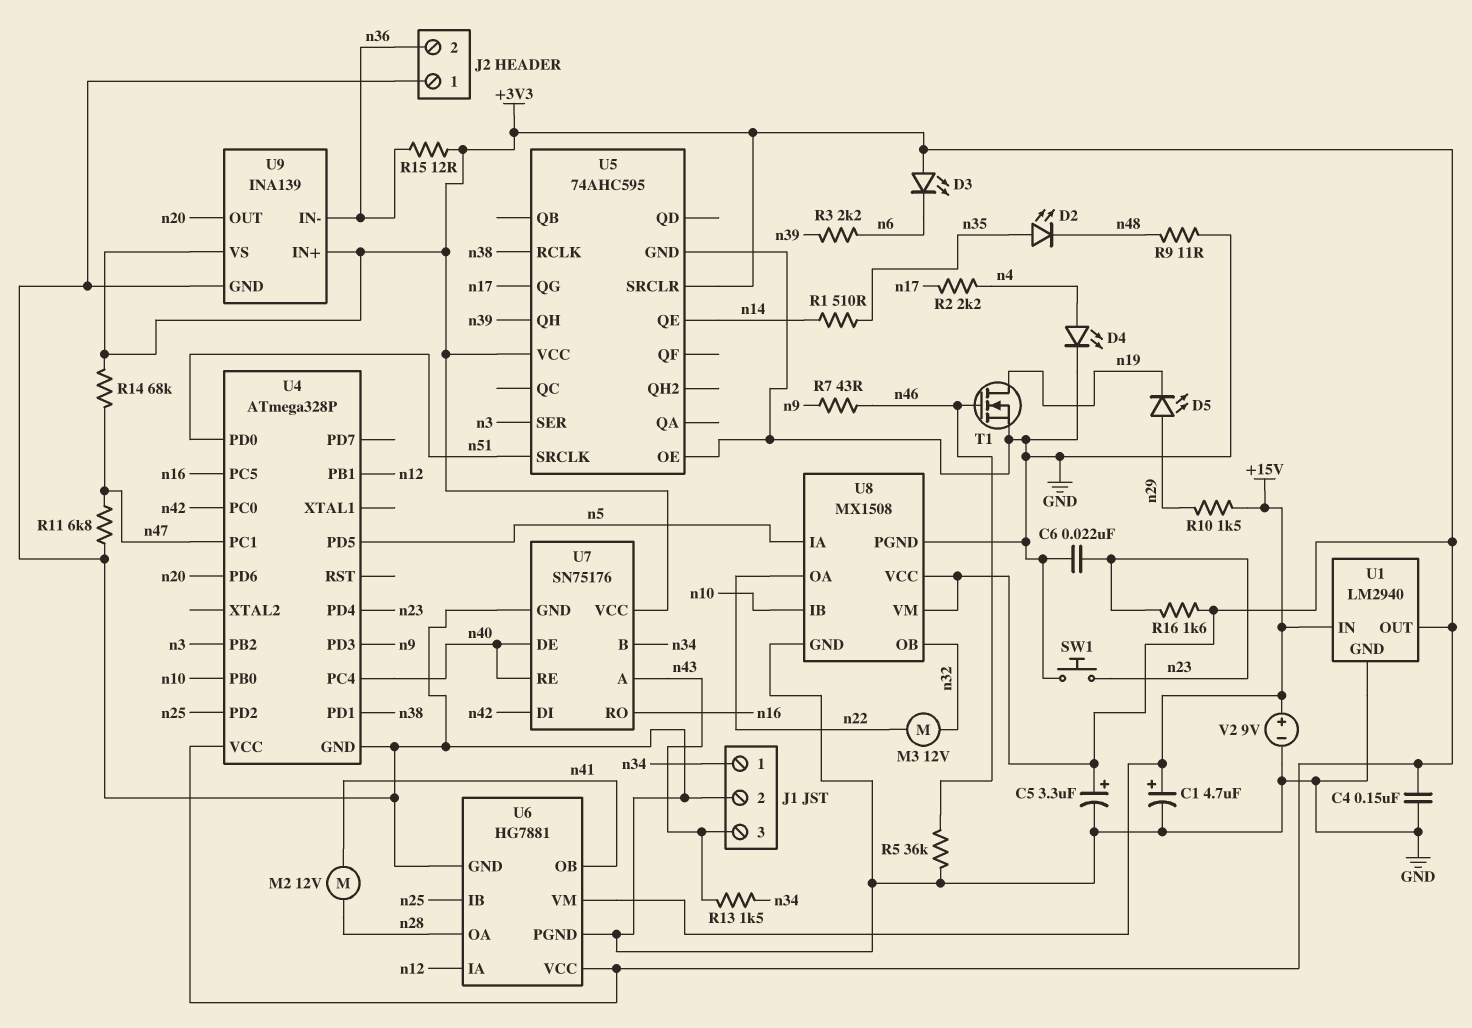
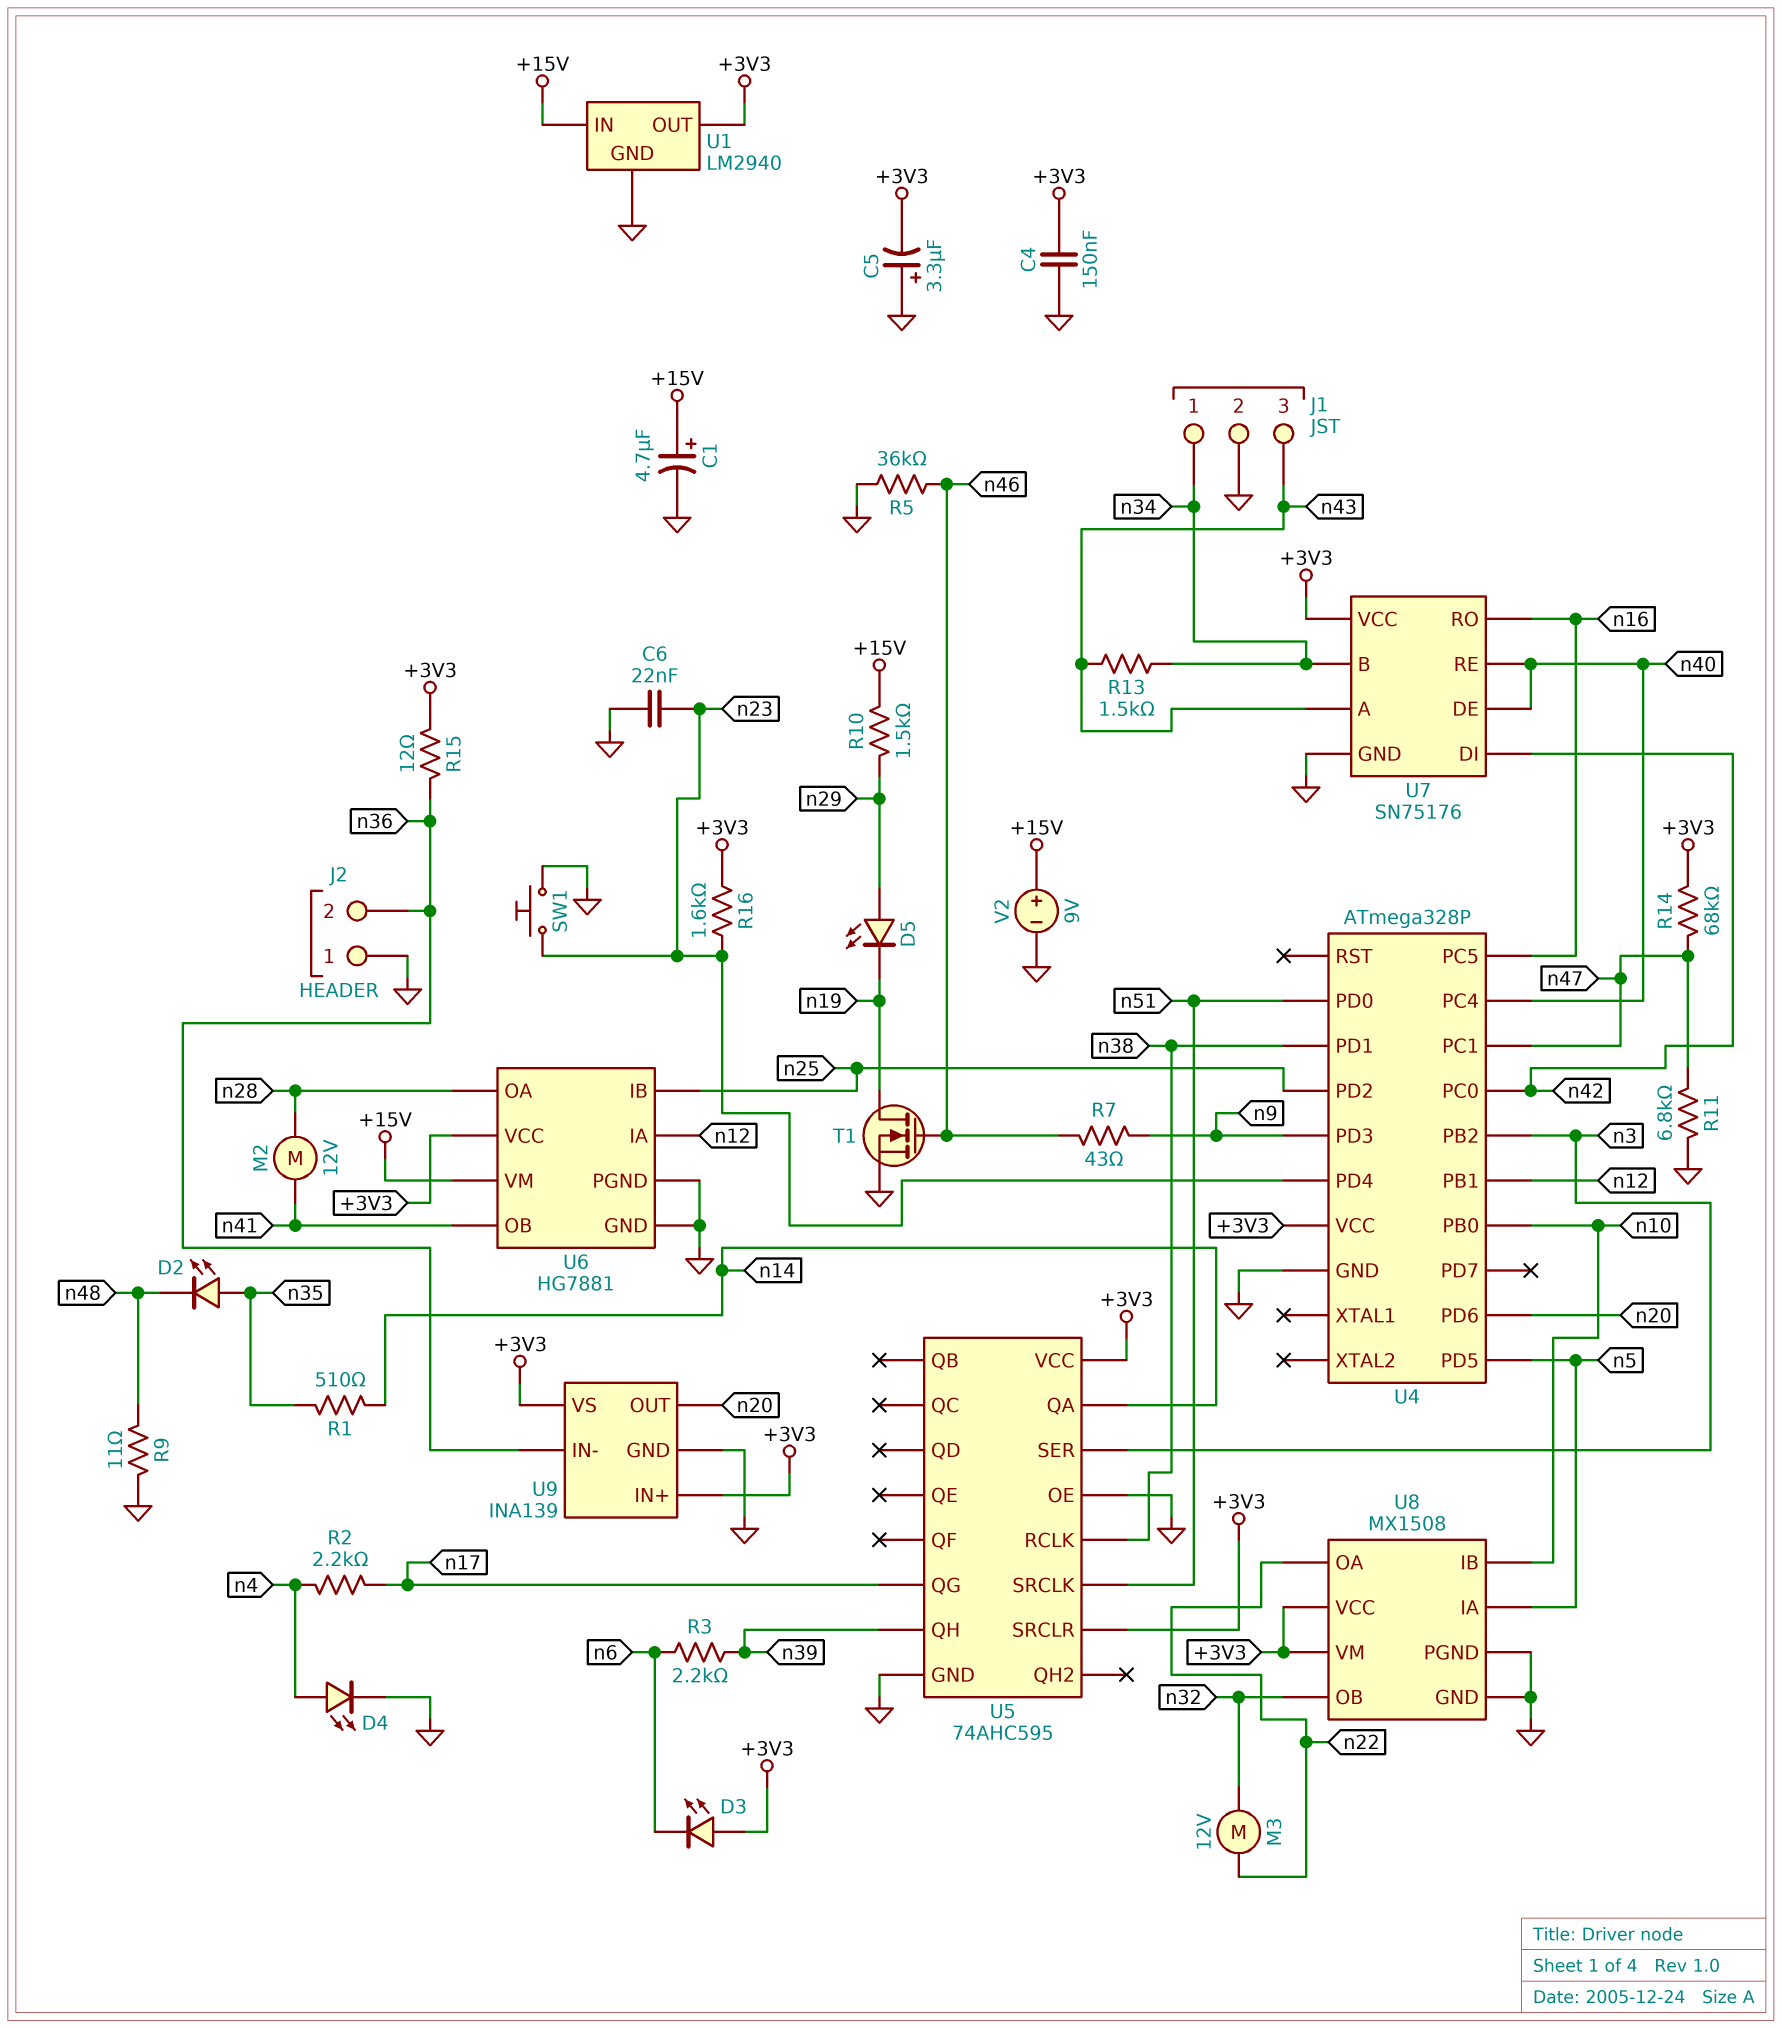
C5: 3.3uF (plus +3V3, minus GND) -> 3.3uF (plus GND, minus +3V3)
U5 pin QA: none -> n14
U5 pin QE: n14 -> none

